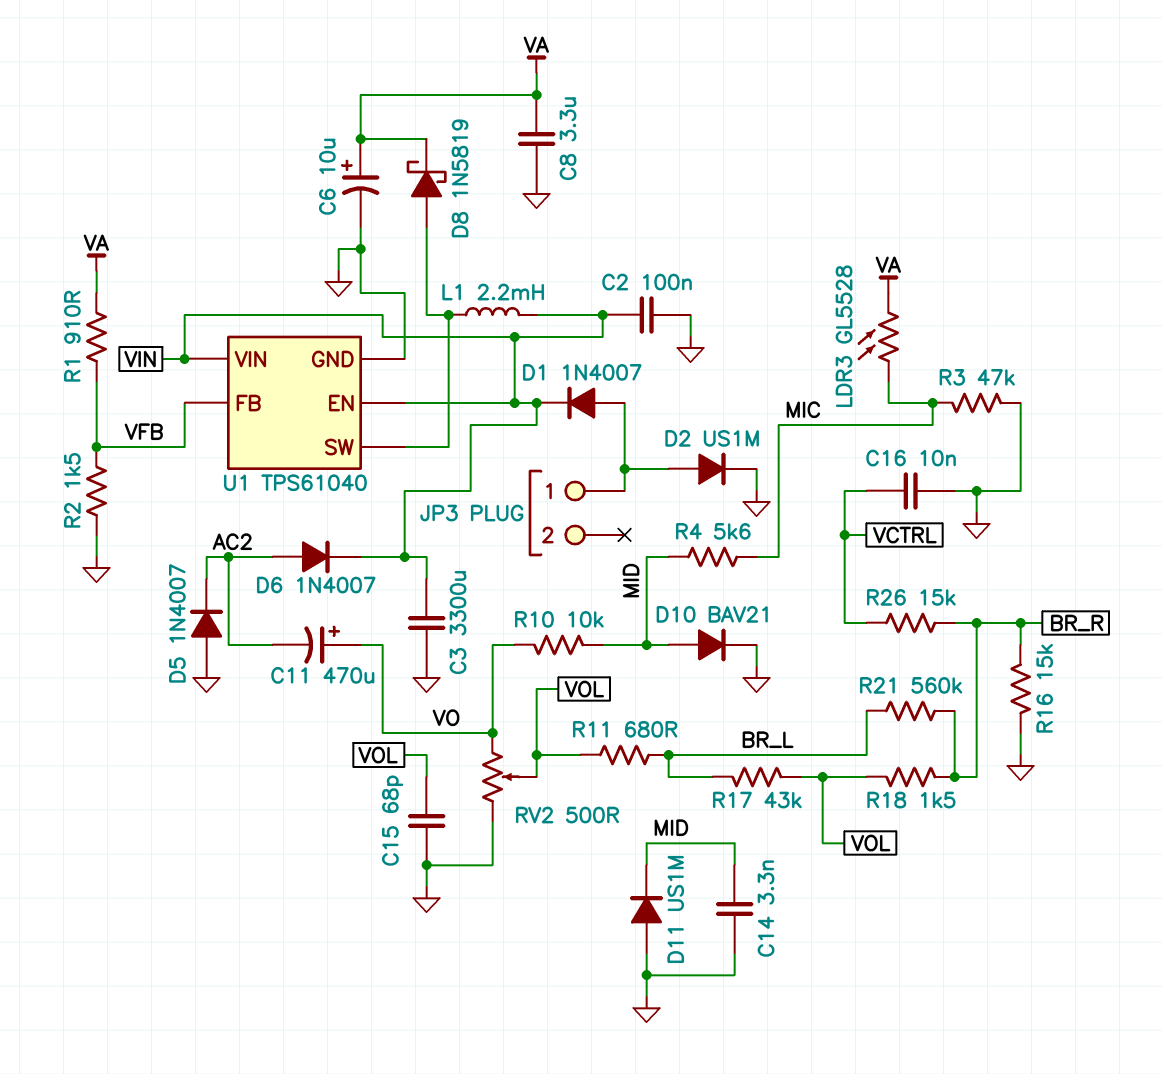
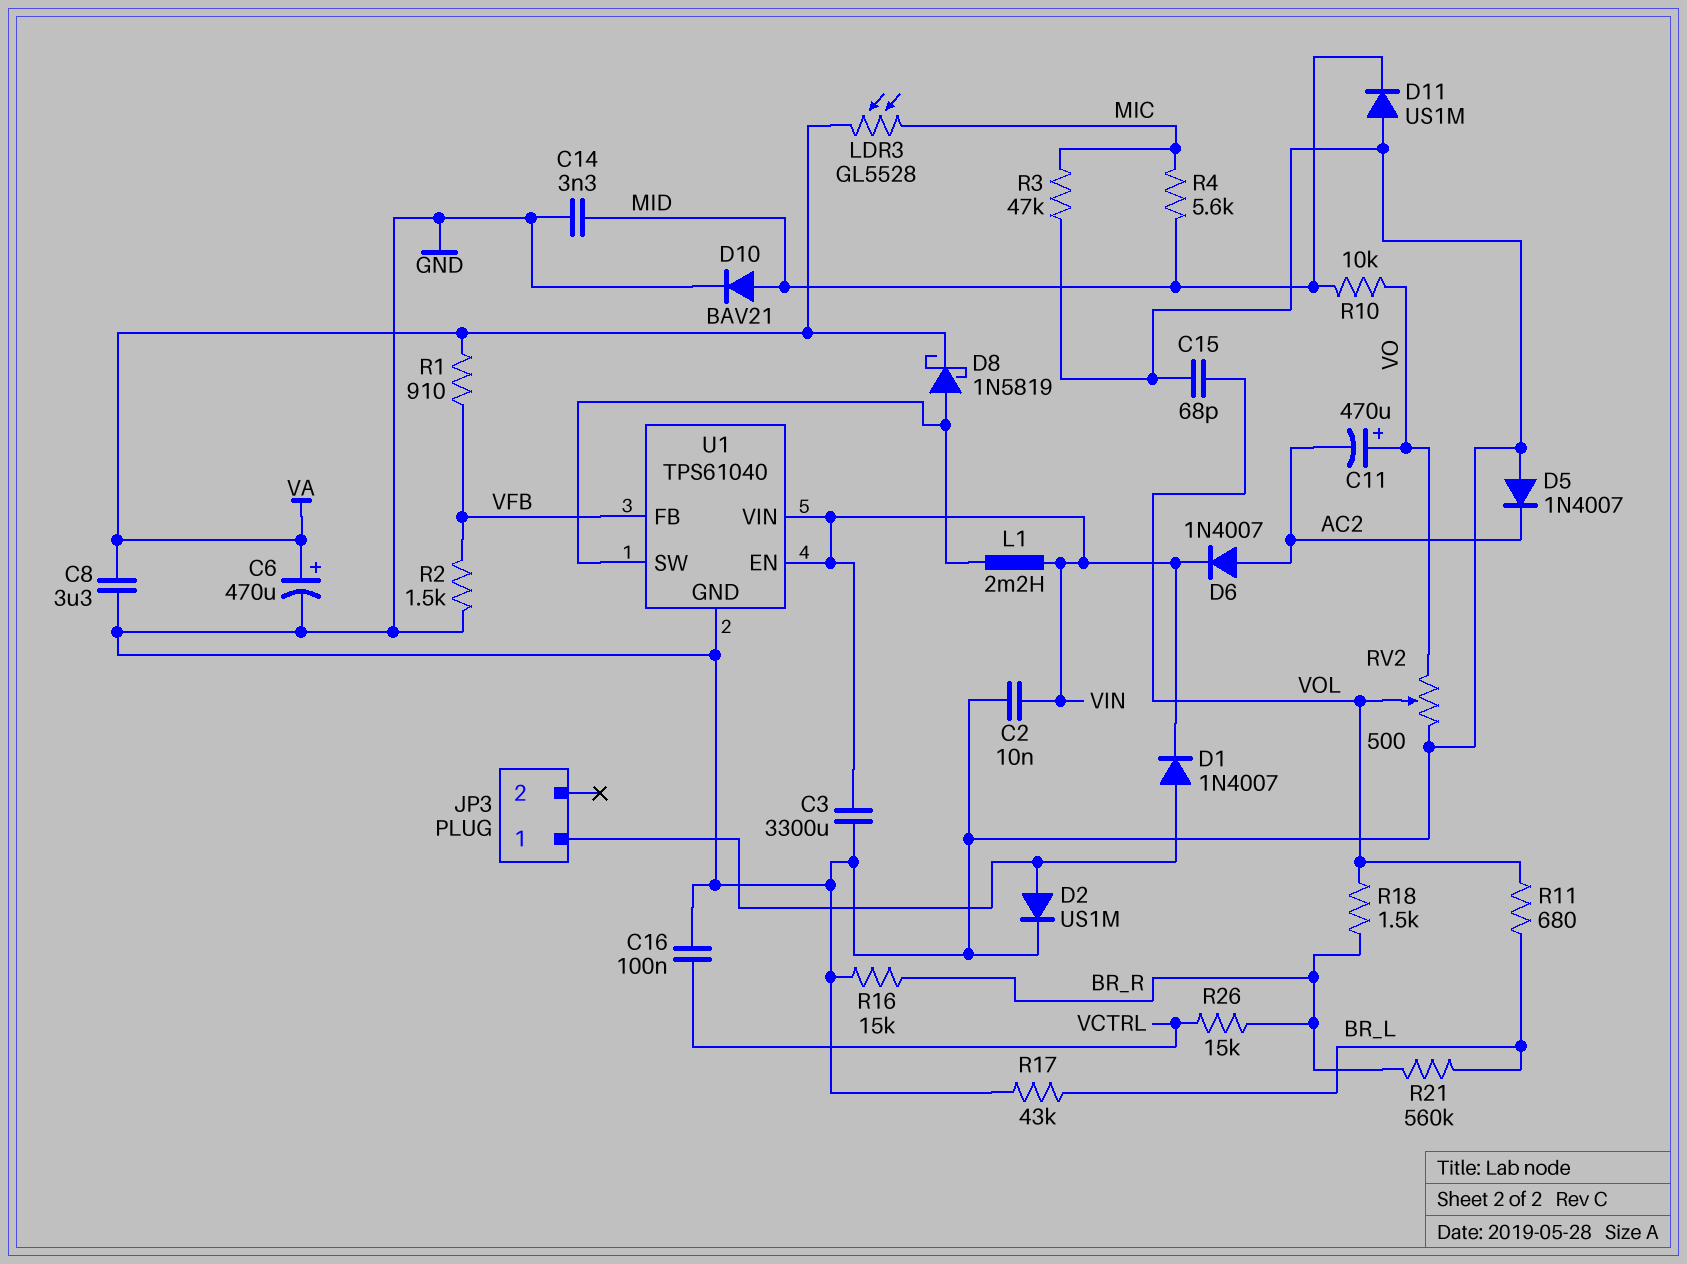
C2: 100nF (GND, VIN) -> 10nF (GND, VIN)
C6: 10uF (plus VA, minus GND) -> 470uF (plus VA, minus GND)
C16: 10nF (GND, VCTRL) -> 100nF (GND, VCTRL)
R17: 43k (BR_L, VOL) -> 43k (BR_L, GND)

